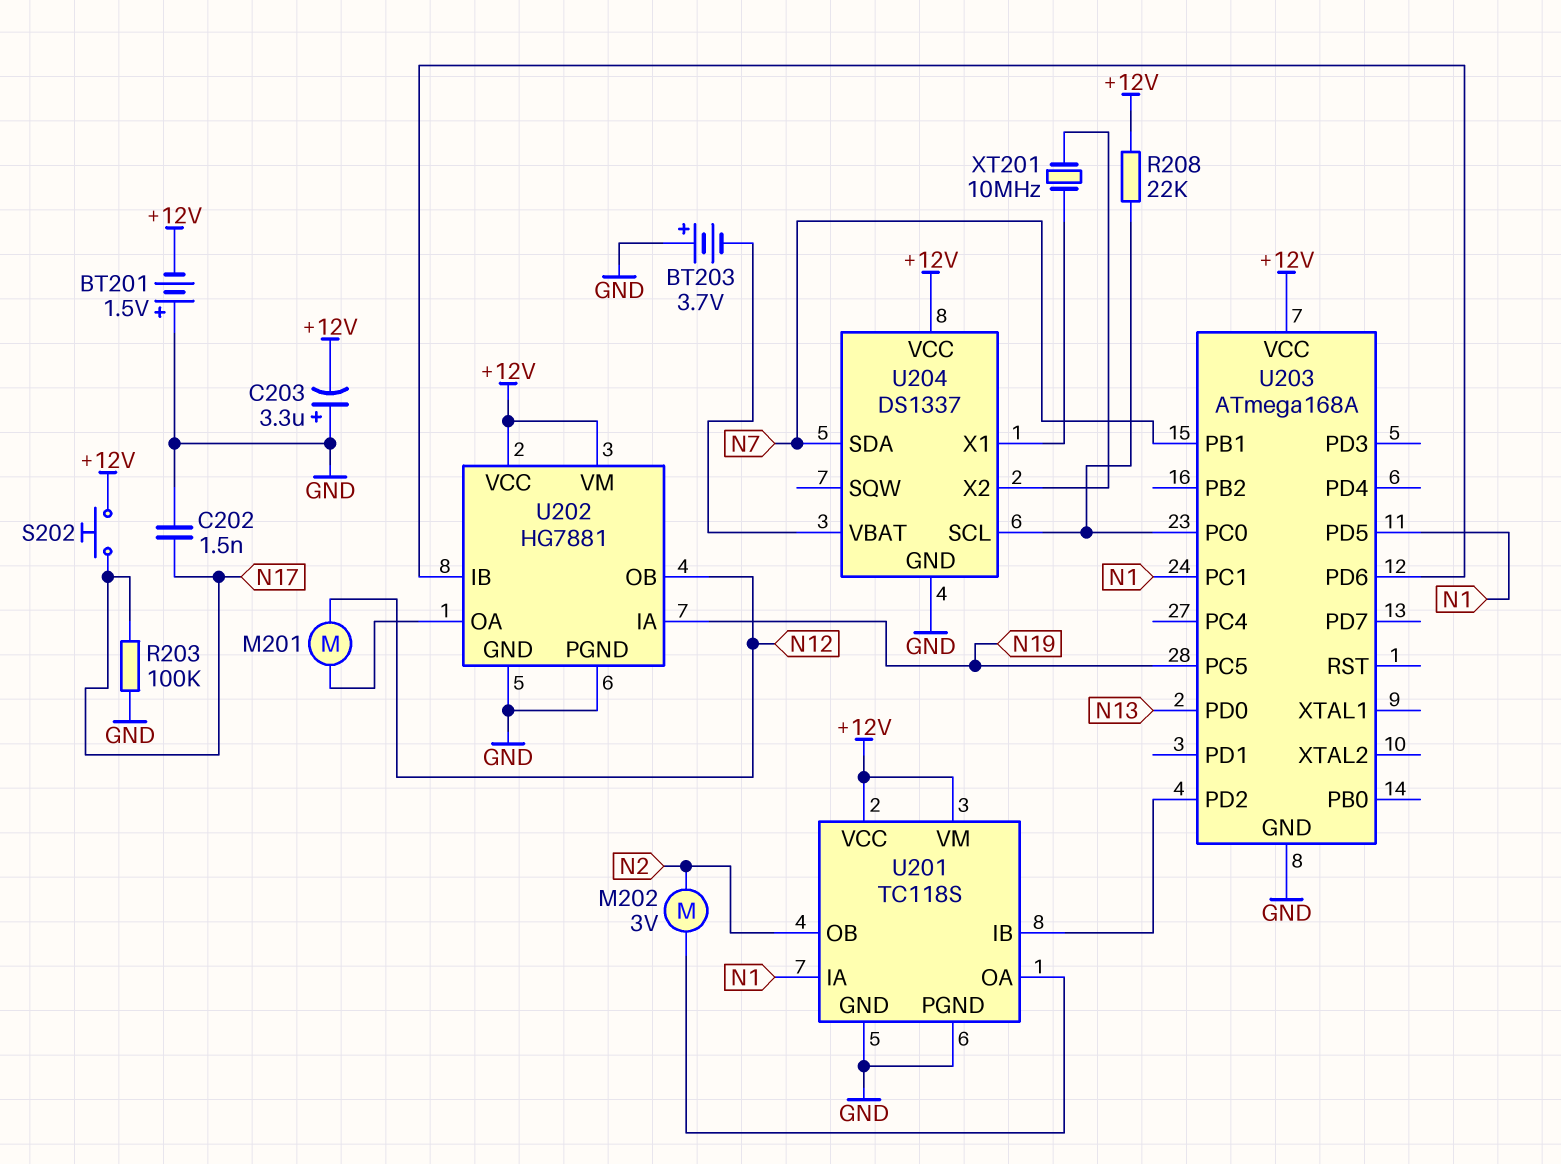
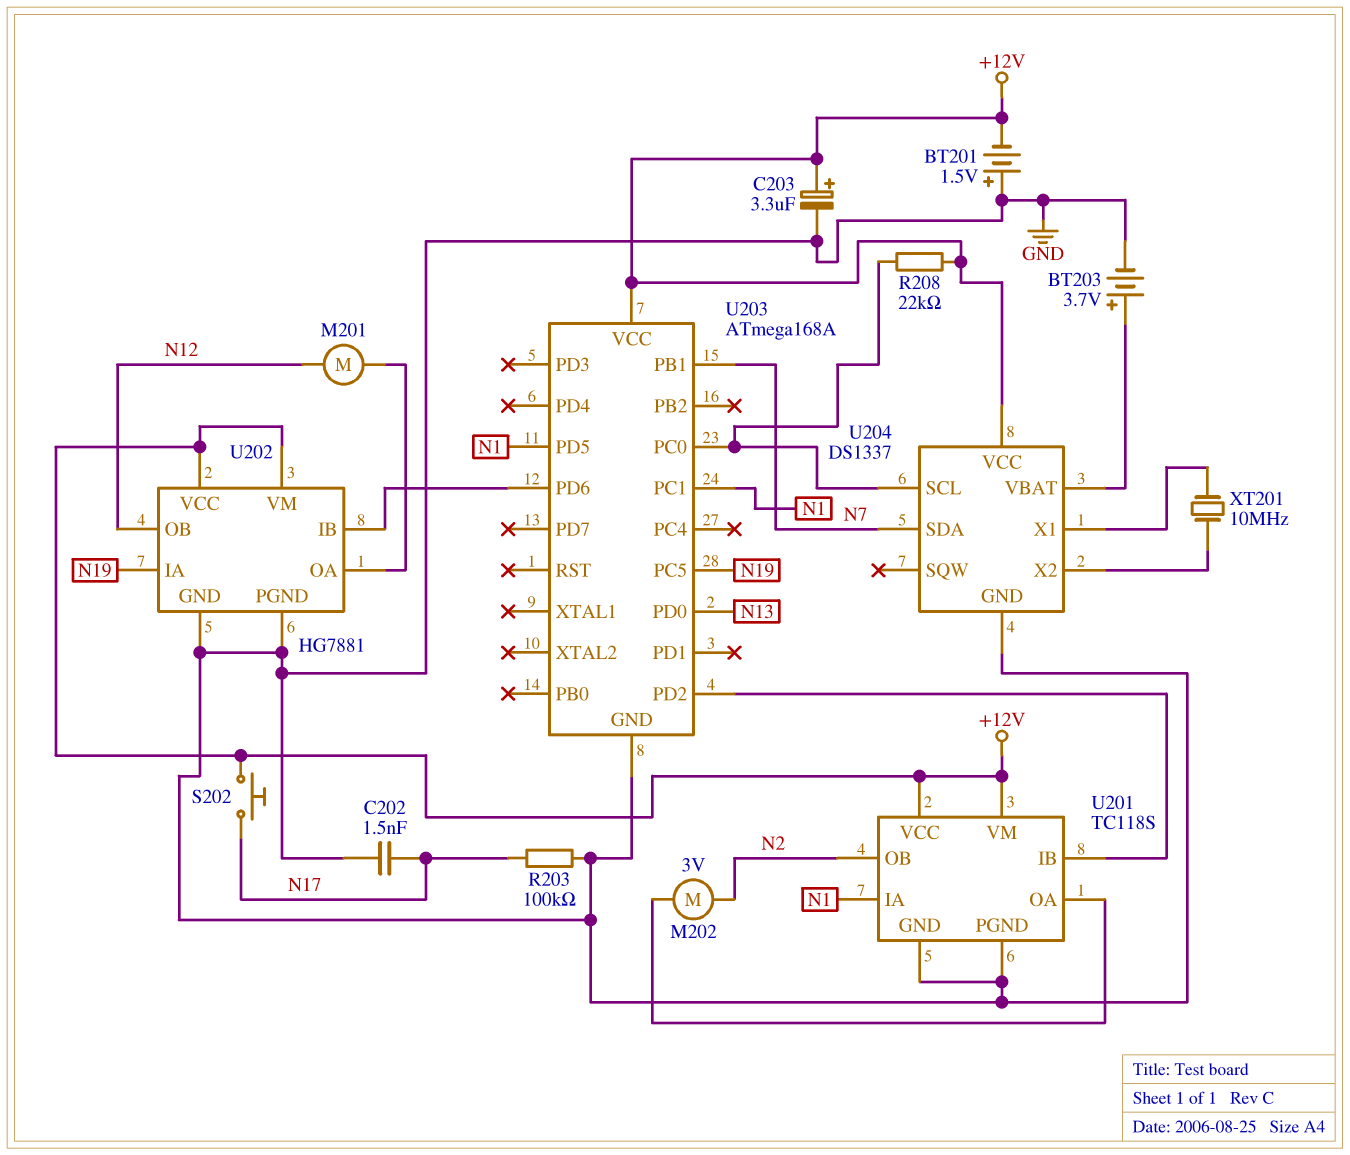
BT203: 3.7V (plus GND, minus U204/VBAT) -> 3.7V (plus U204/VBAT, minus GND)
C203: 3.3uF (plus GND, minus +12V) -> 3.3uF (plus +12V, minus GND)

